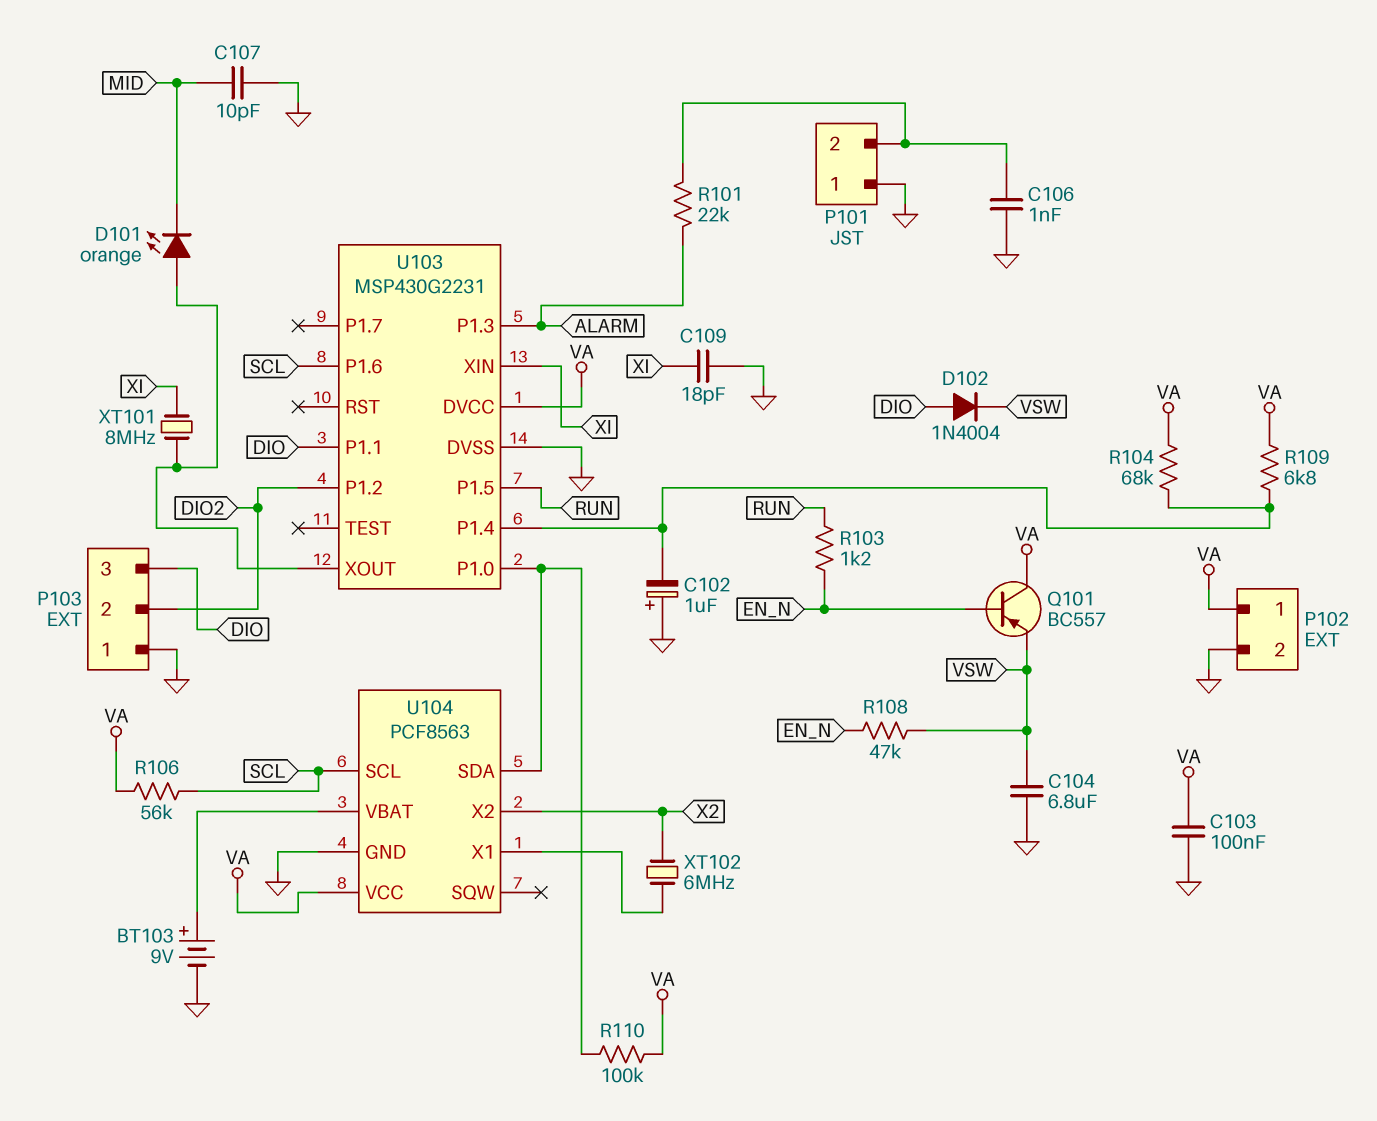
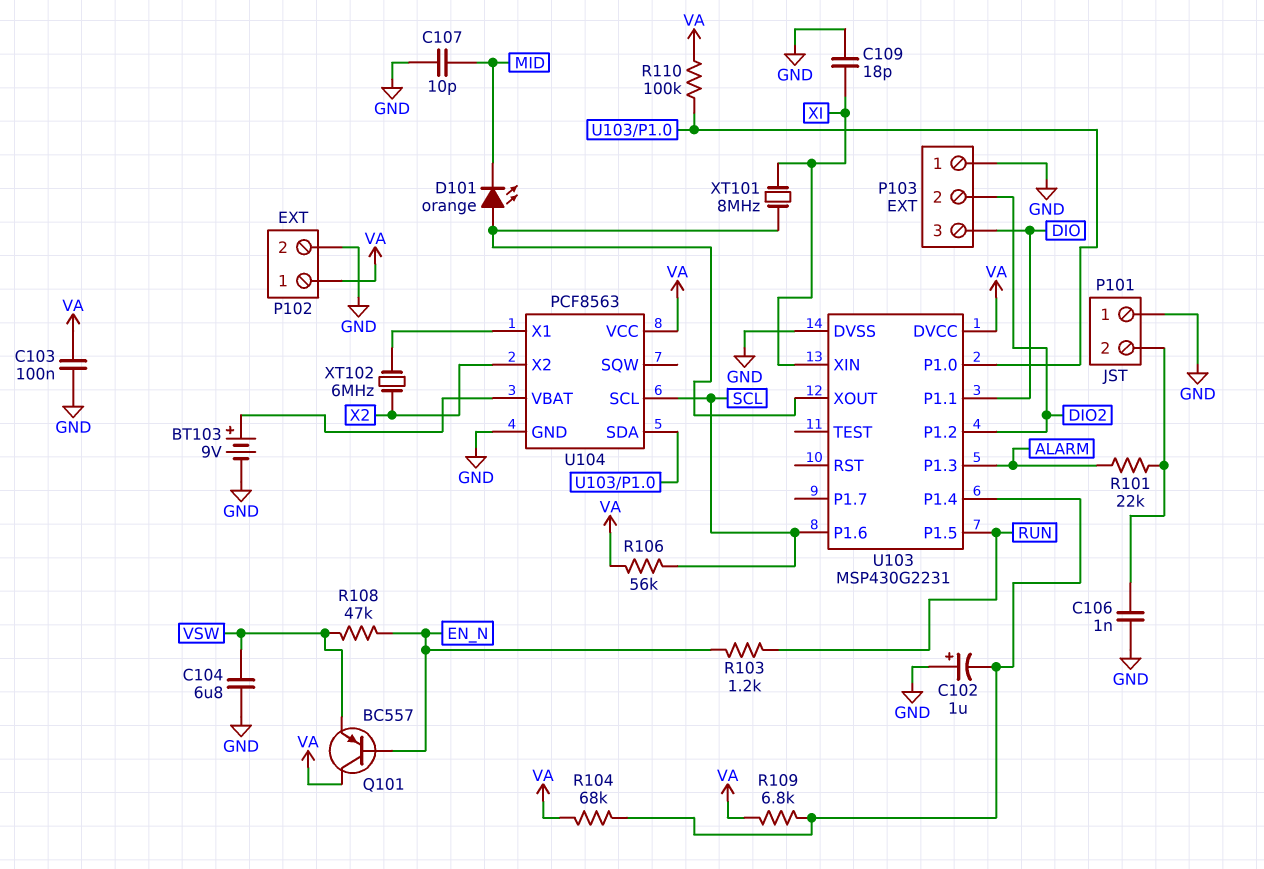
D102: diode 1N4004 (A DIO, K VSW) -> none

